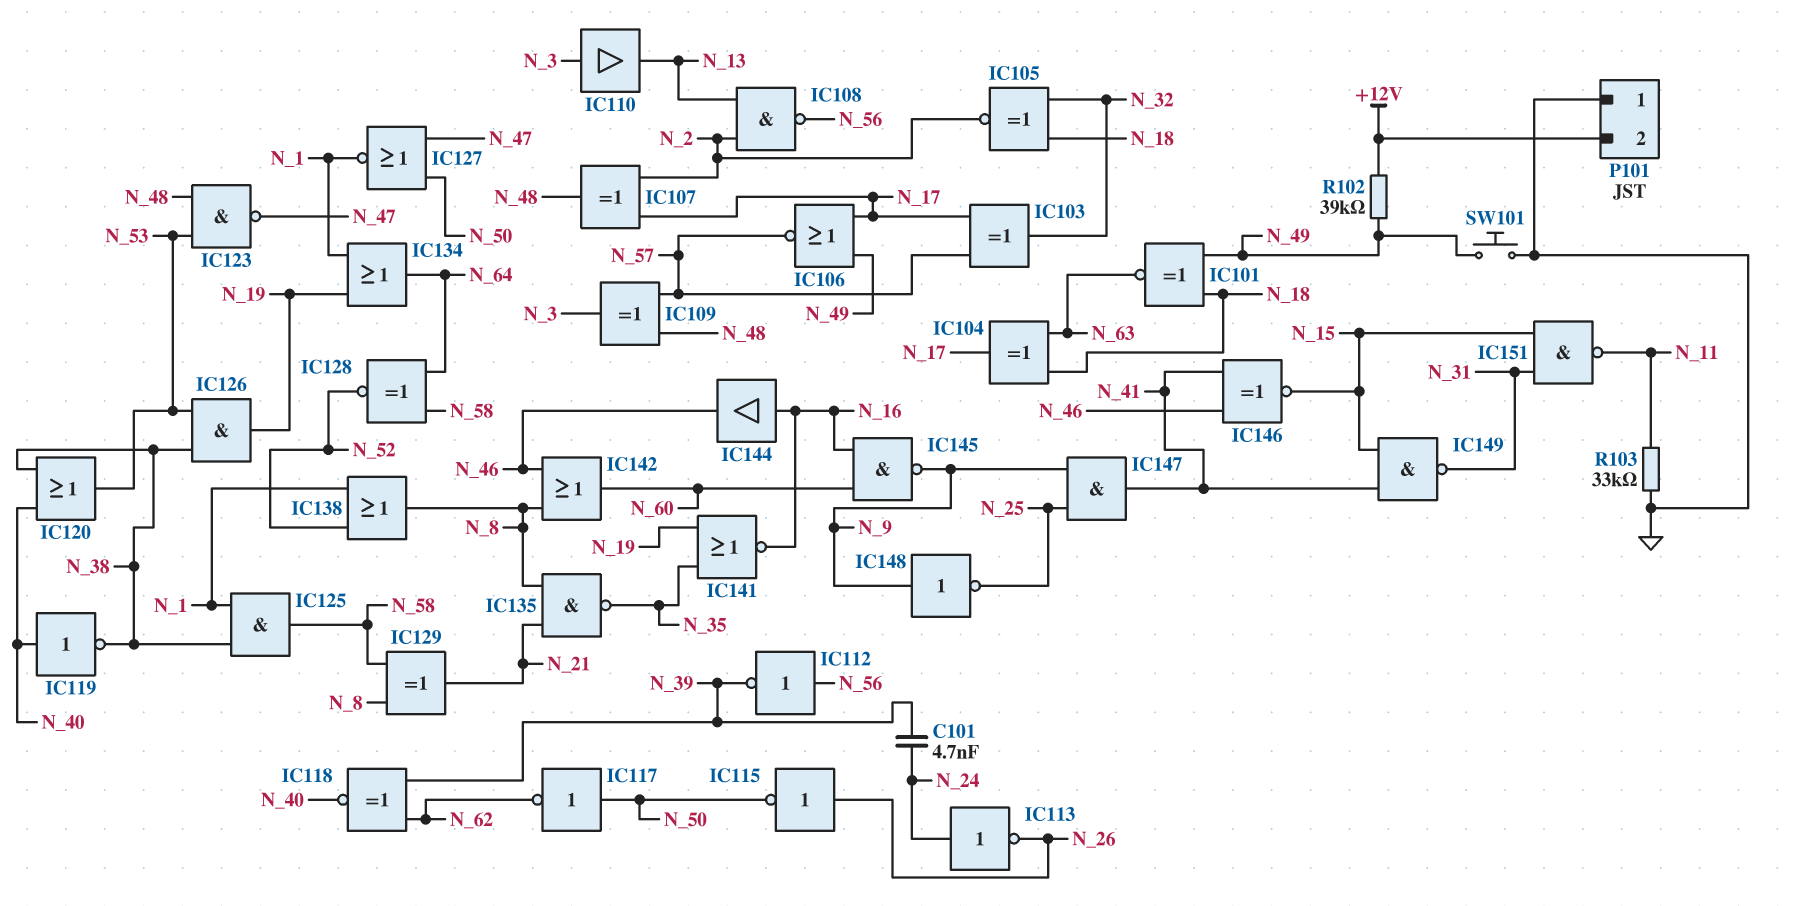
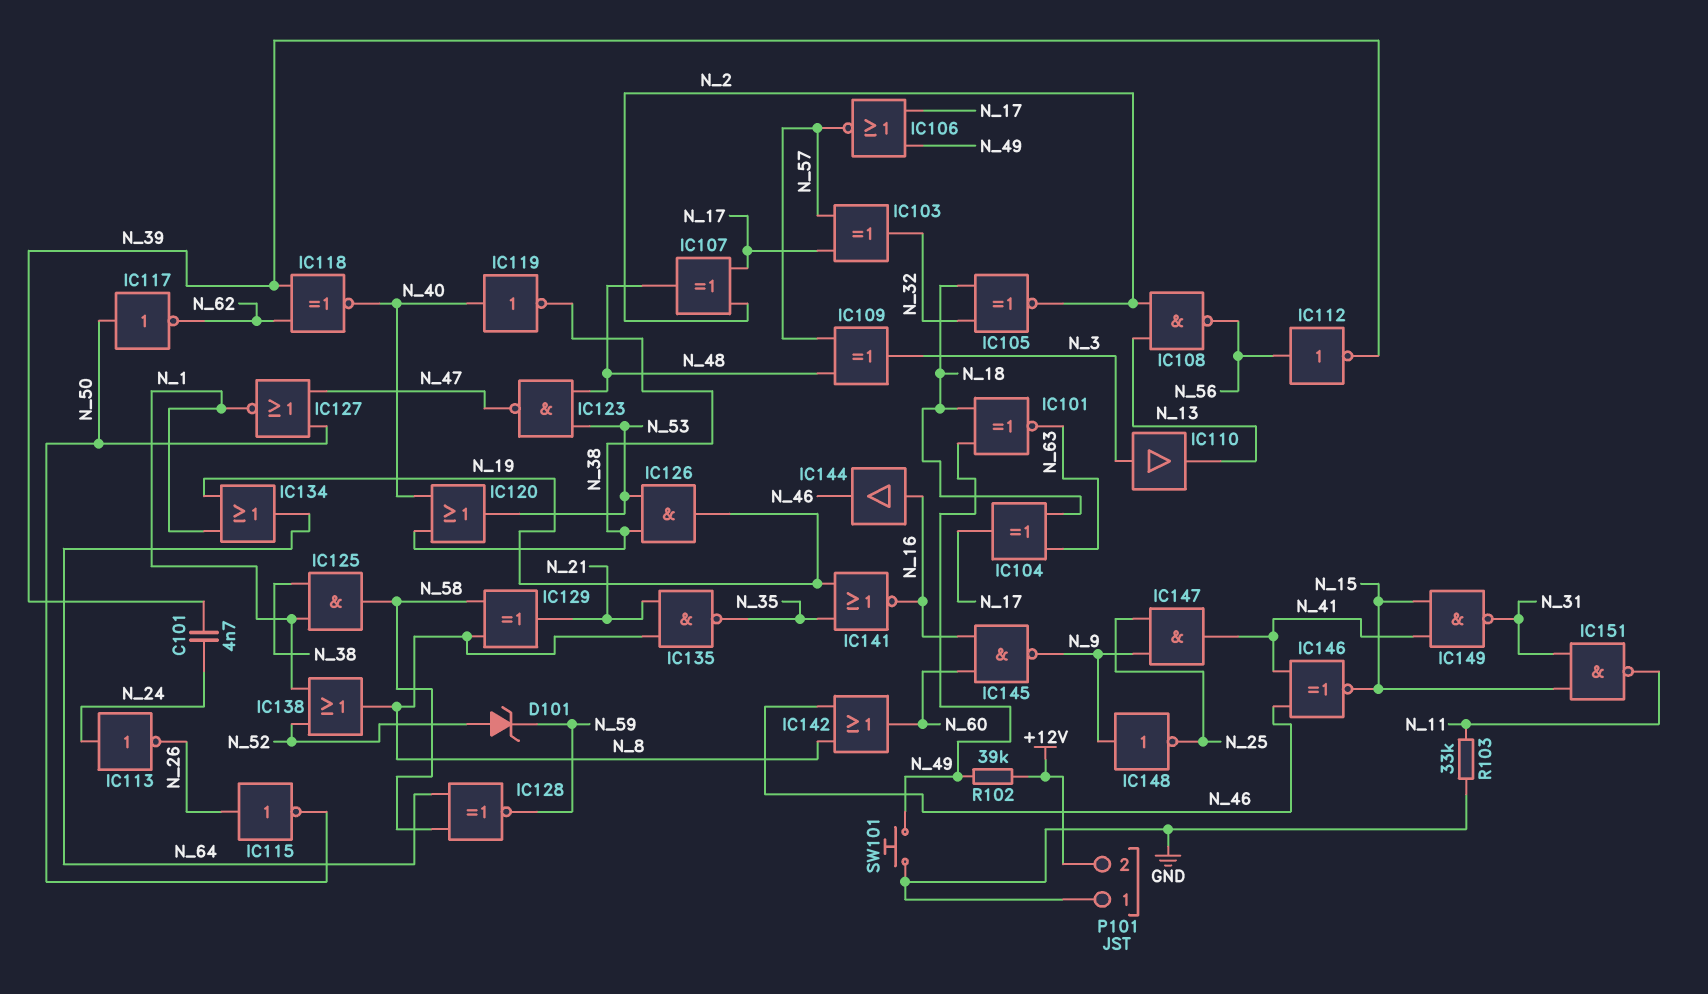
D101: none -> zener (A N_52, K N_59)
IC128: XNOR (in N_58, in N_64, out N_52) -> XNOR (in N_58, in N_64, out N_59)

